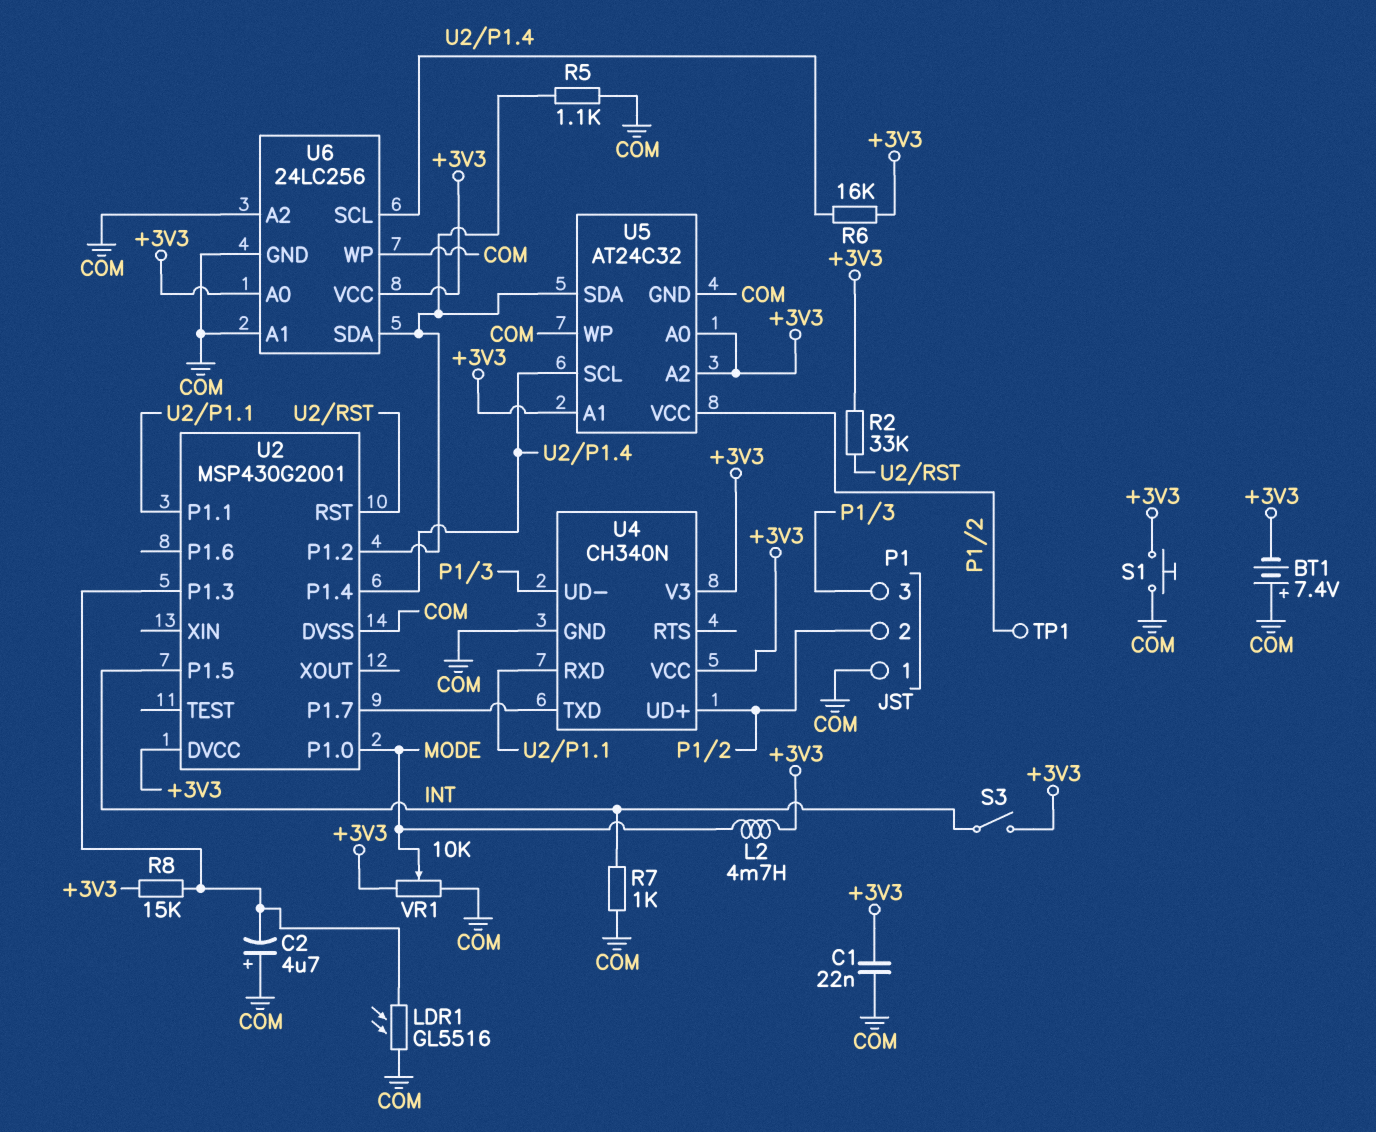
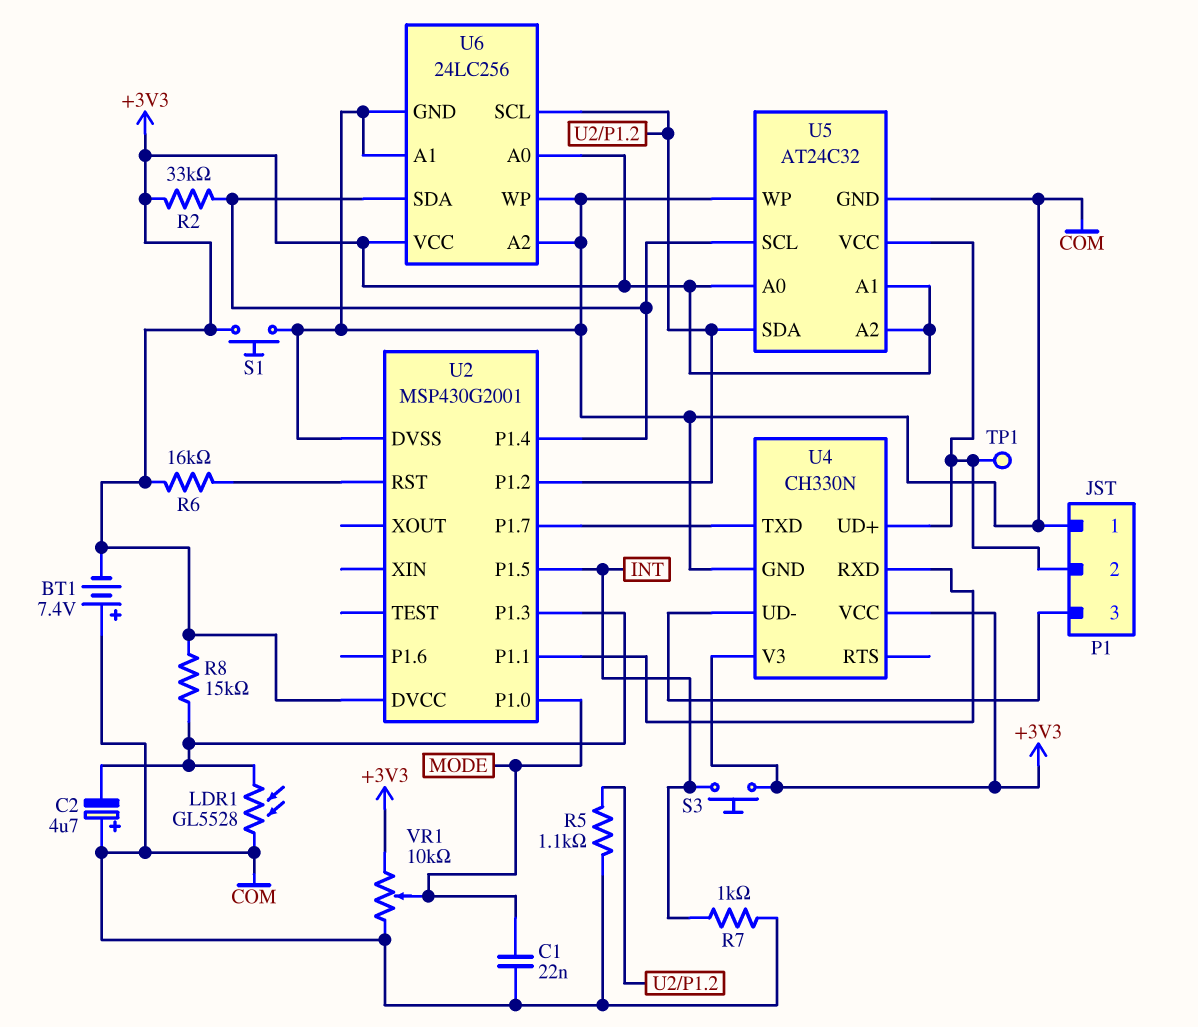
C1: 22nF (+3V3, COM) -> 22nF (COM, MODE)
L2: 4.7mH (+3V3, MODE) -> none
LDR1: GL5516 (COM, U2/P1.3) -> GL5528 (COM, U2/P1.3)
R2: 33k (+3V3, U2/RST) -> 33k (+3V3, U2/P1.4)
R6: 16k (+3V3, U2/P1.4) -> 16k (+3V3, U2/RST)
S3: switch (+3V3, INT) -> button (+3V3, INT)
U4: CH340N -> CH330N
U6 pin SCL: U2/P1.4 -> U2/P1.2
U6 pin SDA: U2/P1.2 -> U2/P1.4

